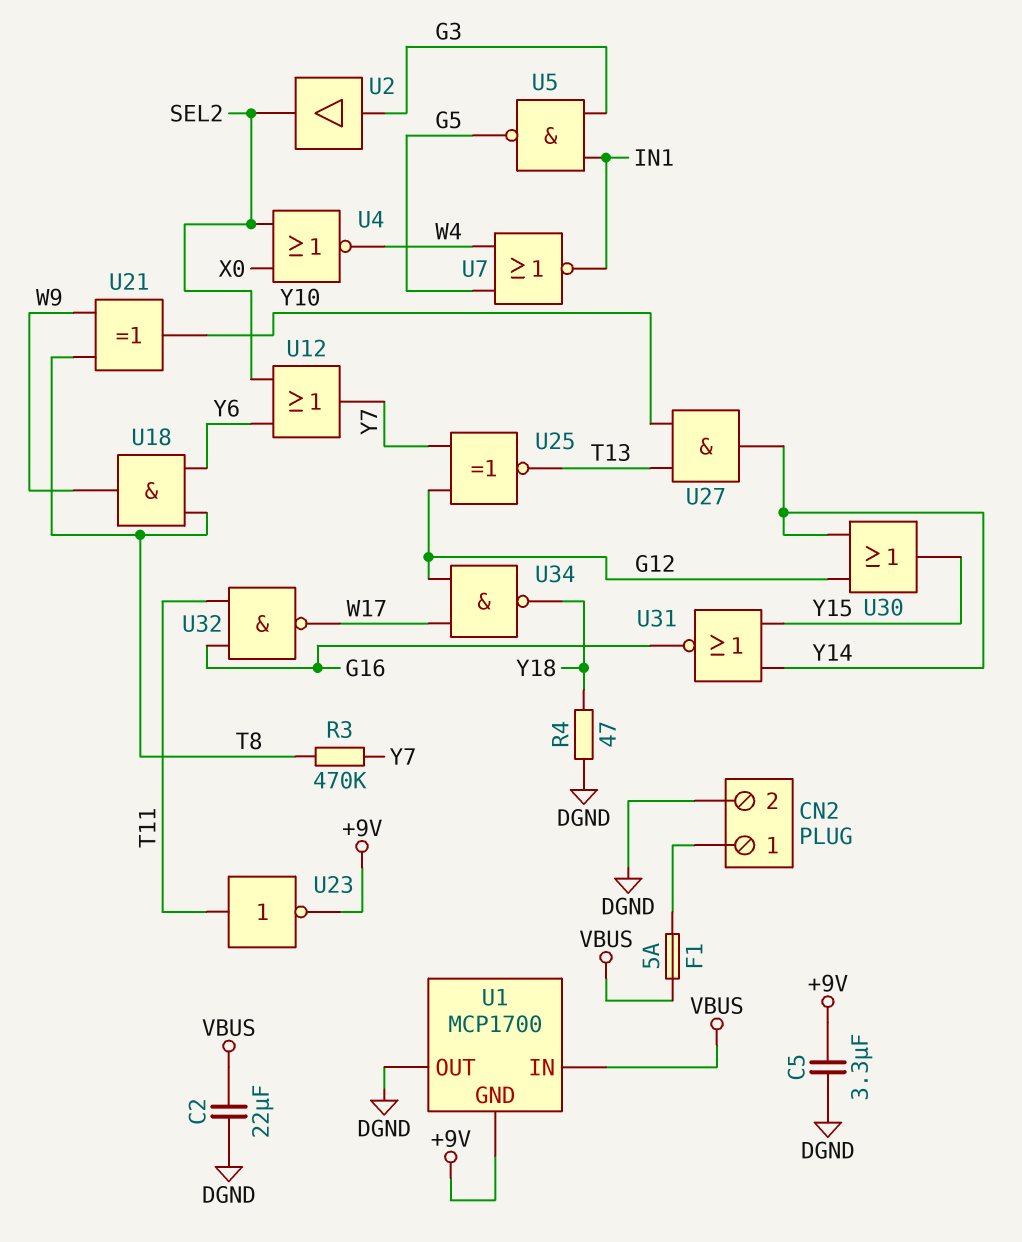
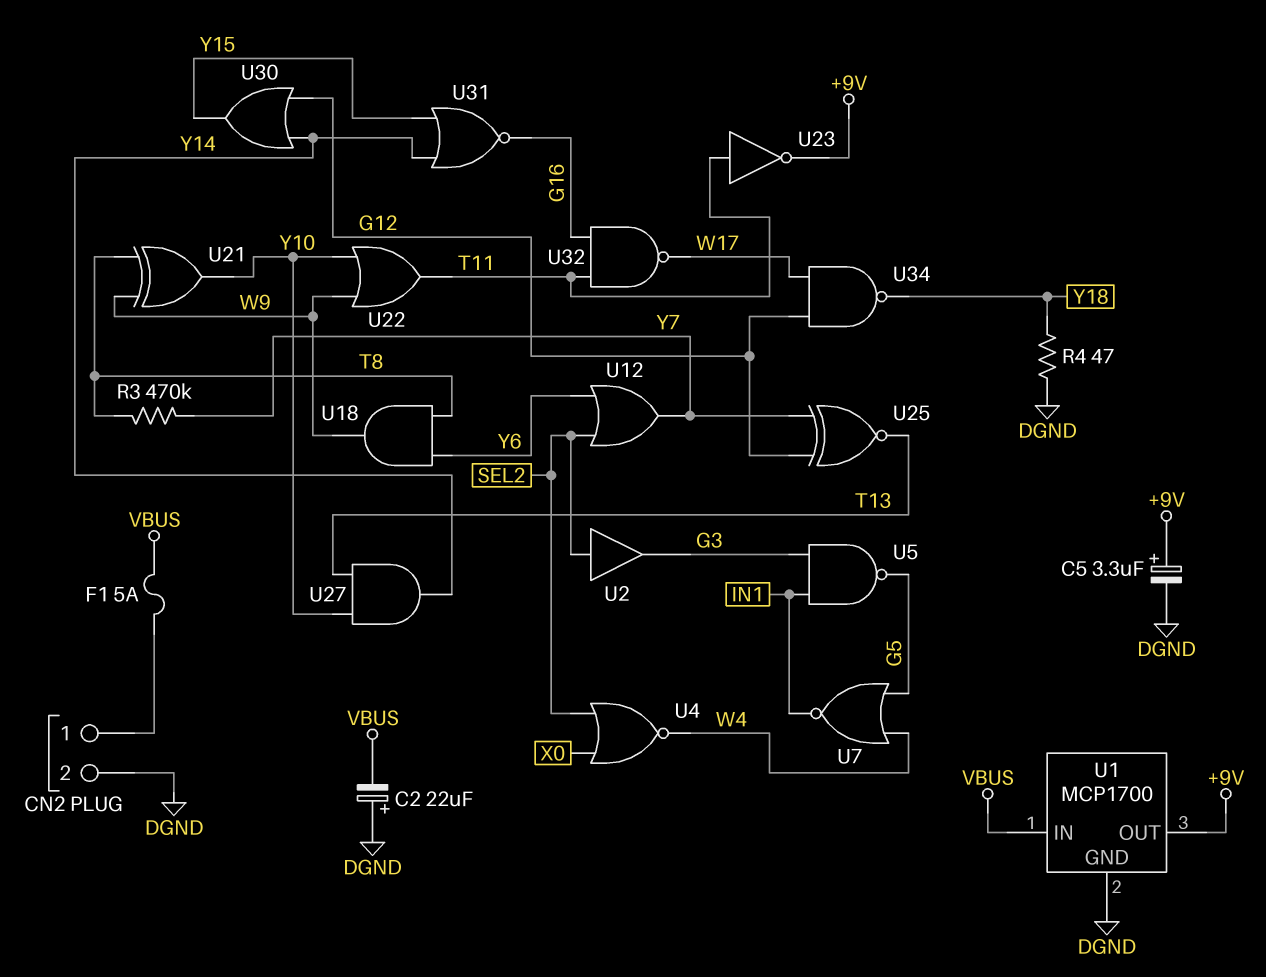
C2: 22uF (DGND, VBUS) -> 22uF (plus DGND, minus VBUS)
C5: 3.3uF (+9V, DGND) -> 3.3uF (plus +9V, minus DGND)
U1 pin GND: +9V -> DGND
U1 pin OUT: DGND -> +9V
U2: buffer (in G3, out SEL2) -> buffer (in SEL2, out G3)
U22: none -> OR (in W9, in Y10, out T11)

